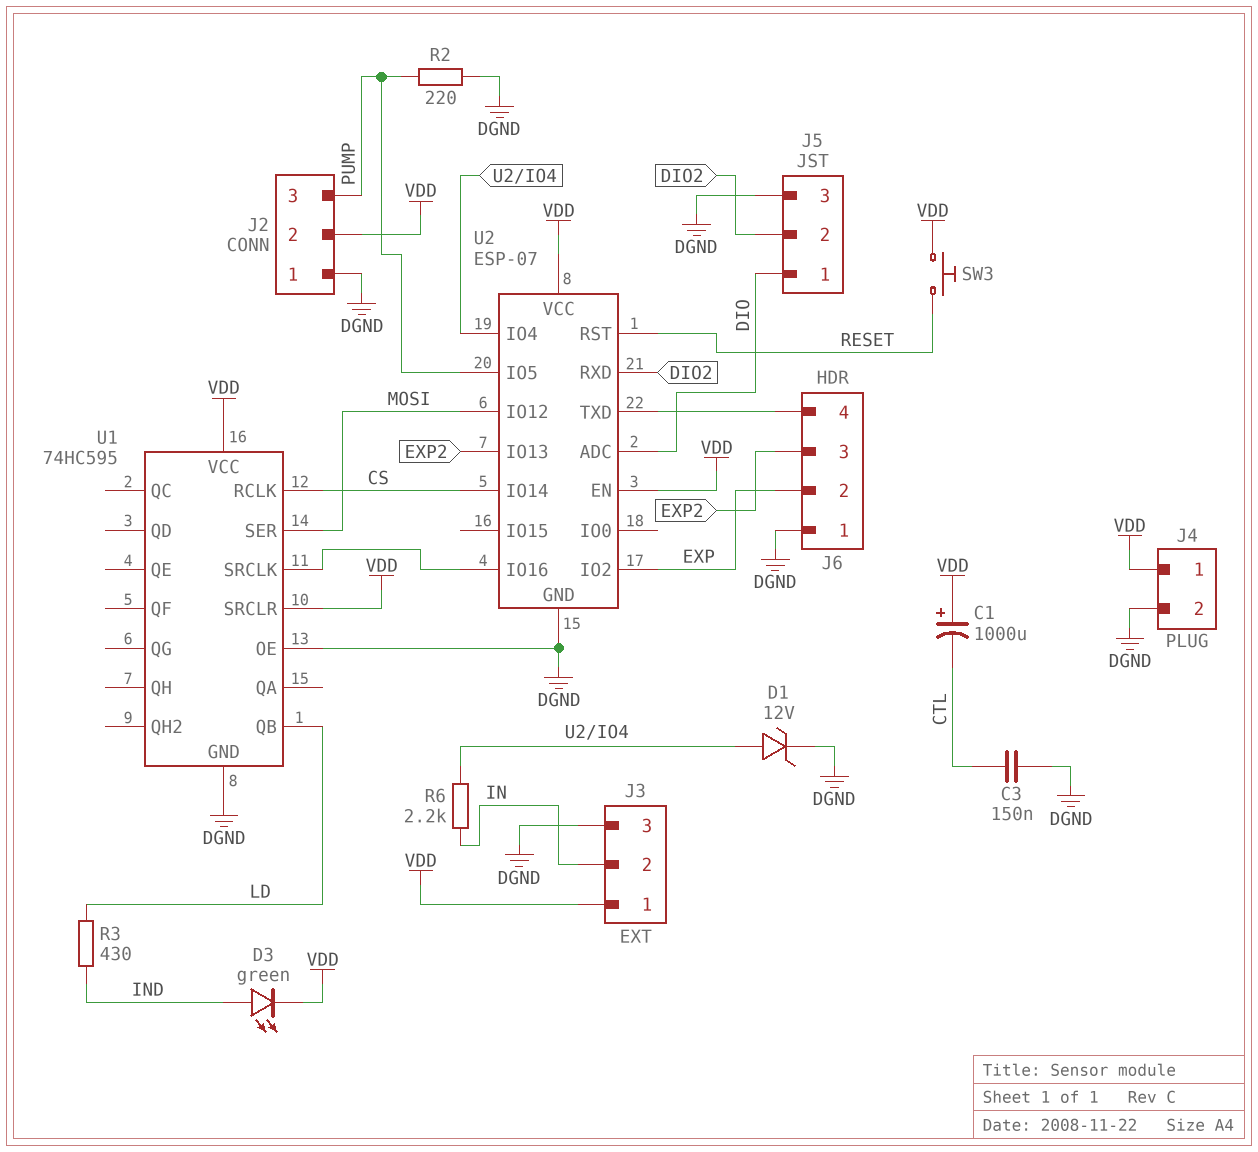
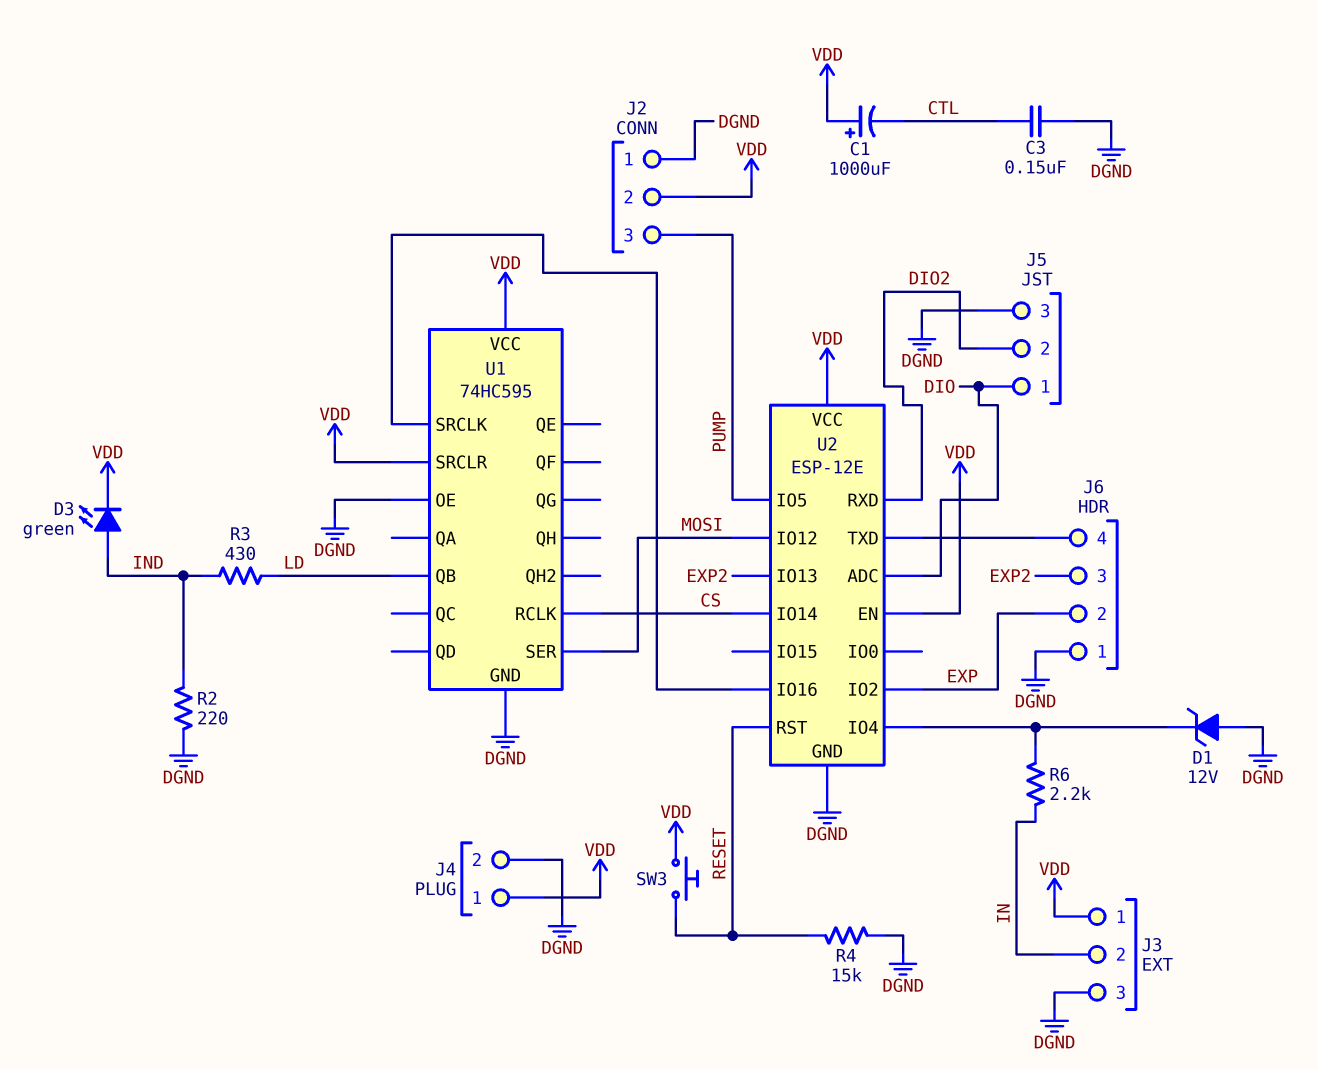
D1: zener 12V (A U2/IO4, K DGND) -> zener 12V (A DGND, K U2/IO4)
R2: 220 (DGND, PUMP) -> 220 (DGND, IND)
R4: none -> 15k (DGND, RESET)
U2: ESP-07 -> ESP-12E

